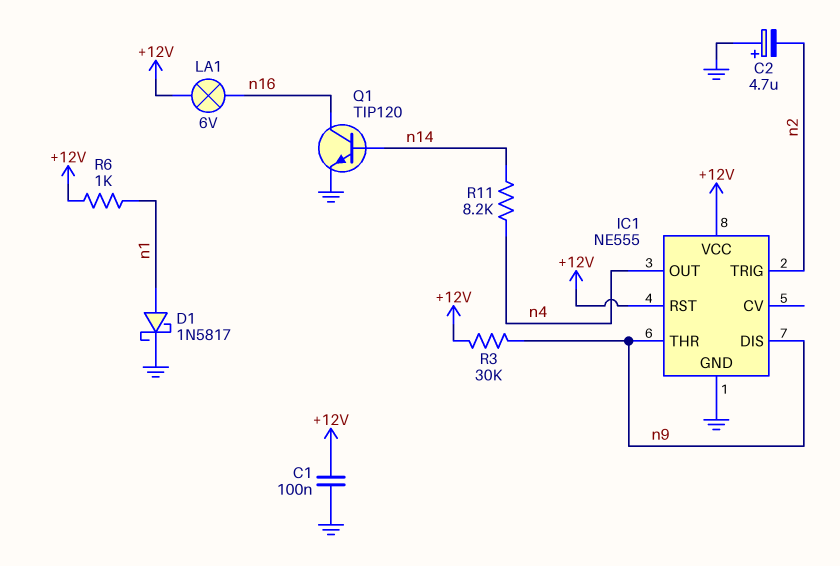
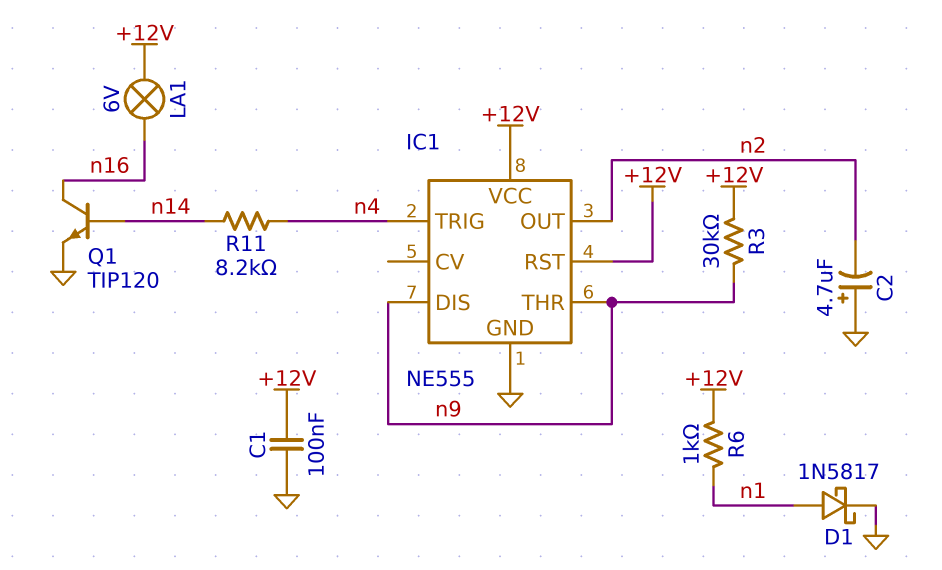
IC1 pin OUT: n4 -> n2
IC1 pin TRIG: n2 -> n4

